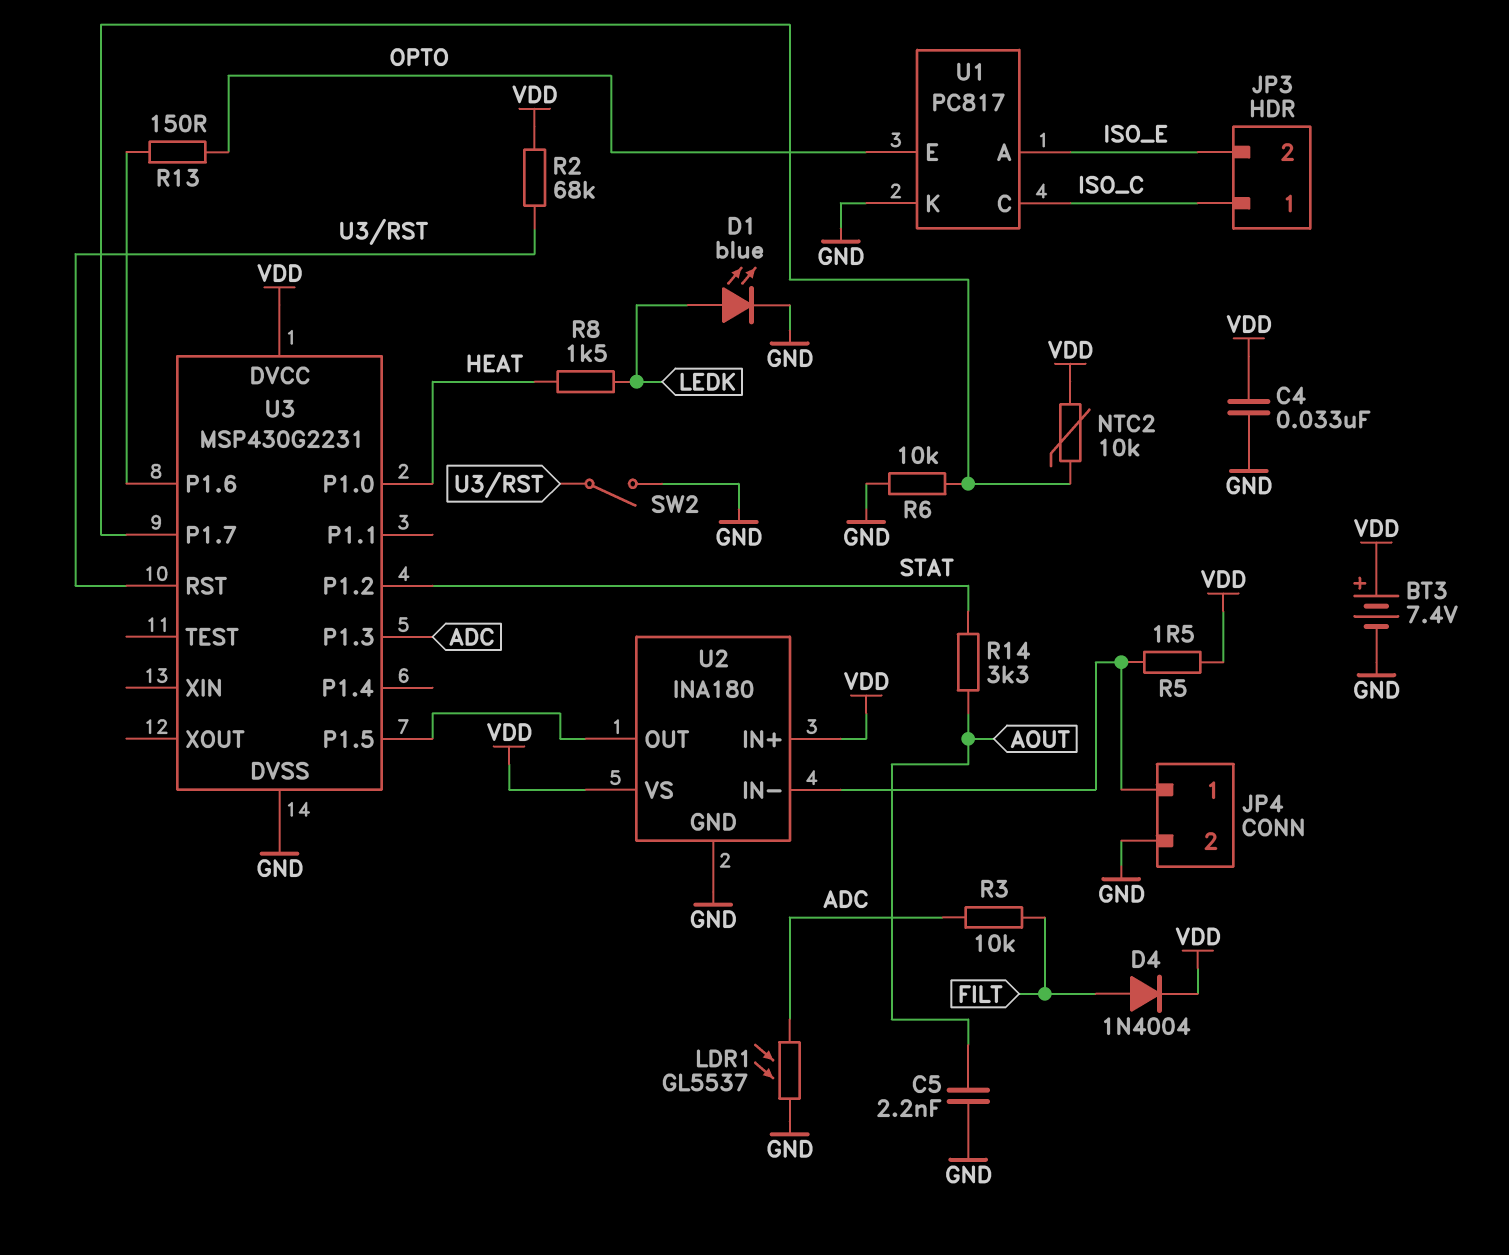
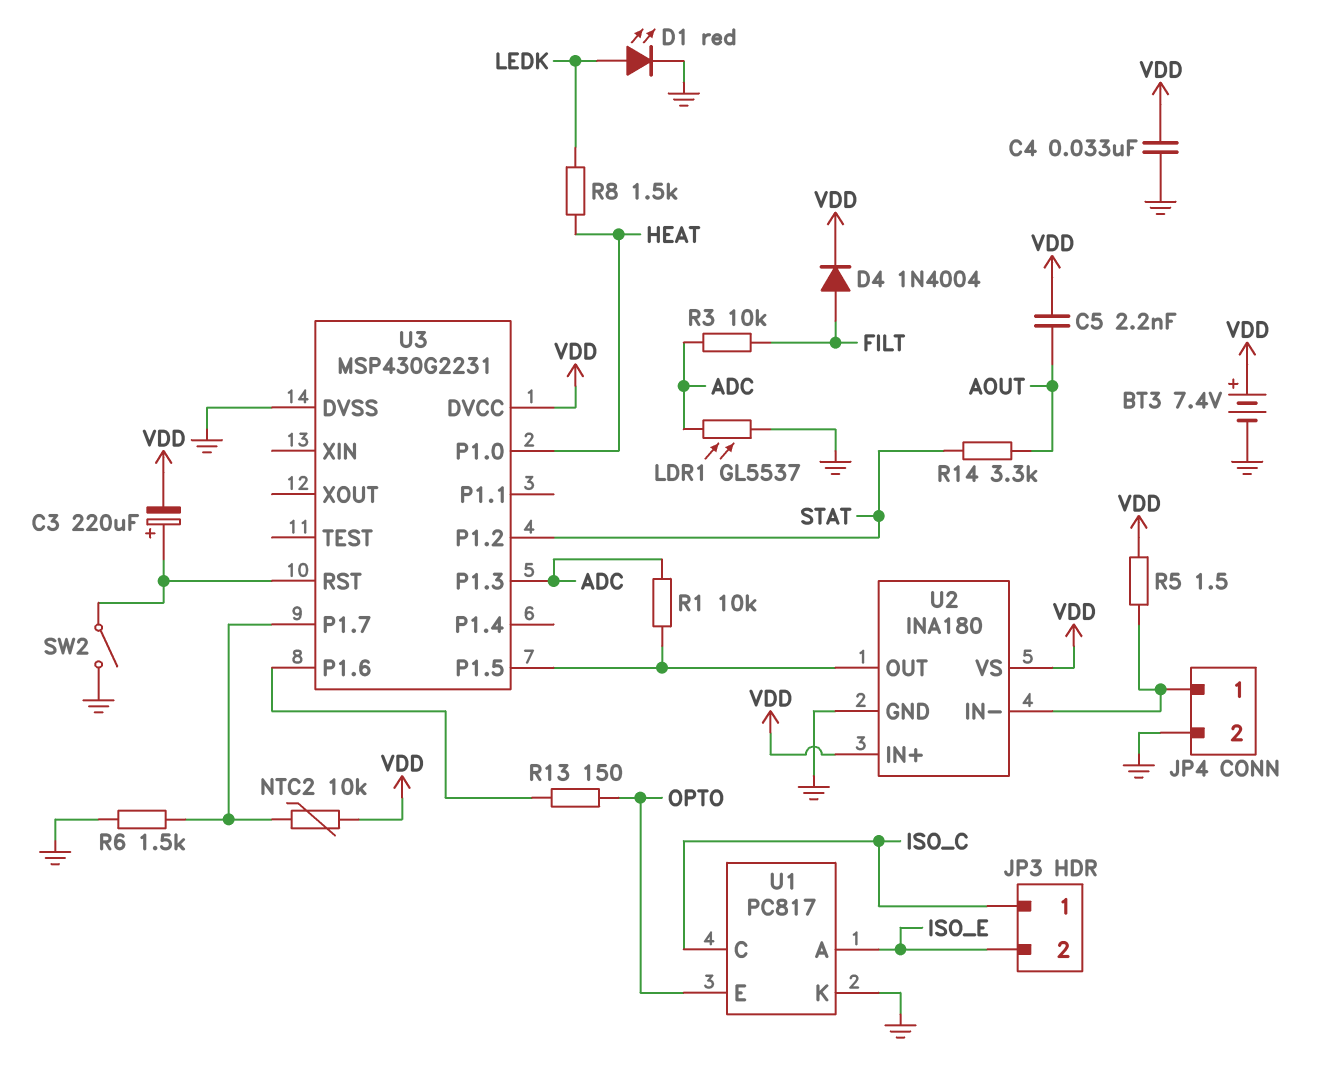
C3: none -> 220uF (plus U3/RST, minus VDD)
C5: 2.2nF (AOUT, GND) -> 2.2nF (AOUT, VDD)
D1: LED blue (A LEDK, K GND) -> LED red (A LEDK, K GND)
R1: none -> 10k (ADC, U2/OUT)
R2: 68k (U3/RST, VDD) -> none
R6: 10k (GND, U3/P1.7) -> 1.5k (GND, U3/P1.7)

